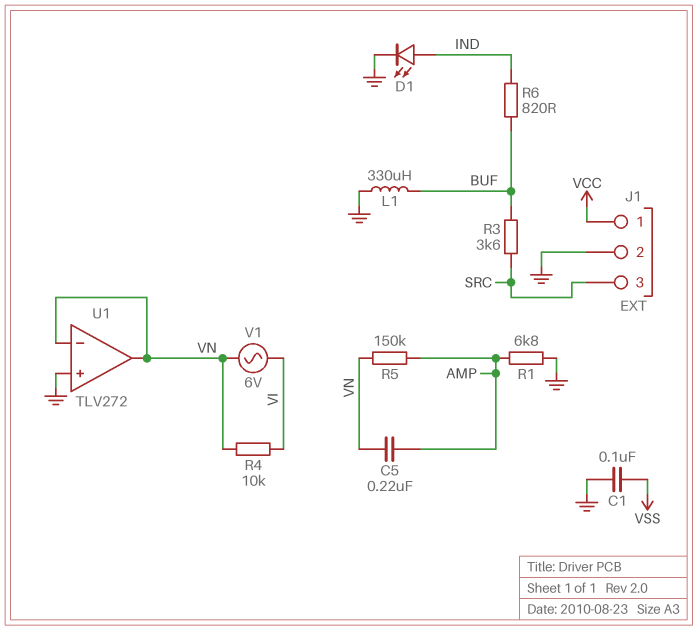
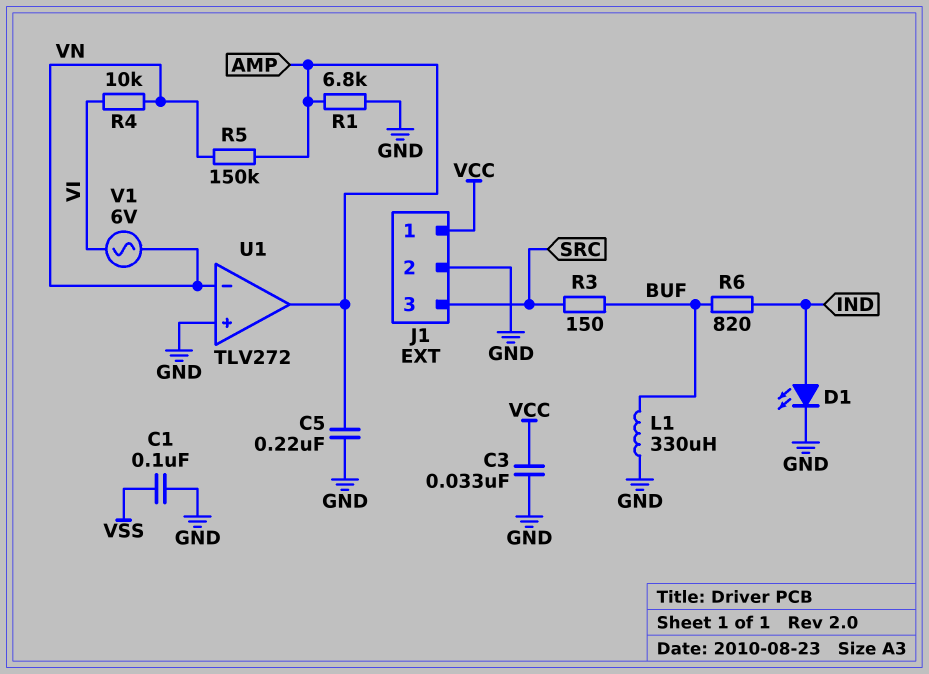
C3: none -> 33nF (GND, VCC)
C5: 220nF (AMP, VN) -> 220nF (AMP, GND)
R3: 3.6k (BUF, SRC) -> 150 (BUF, SRC)
U1 pin out: VN -> AMP

